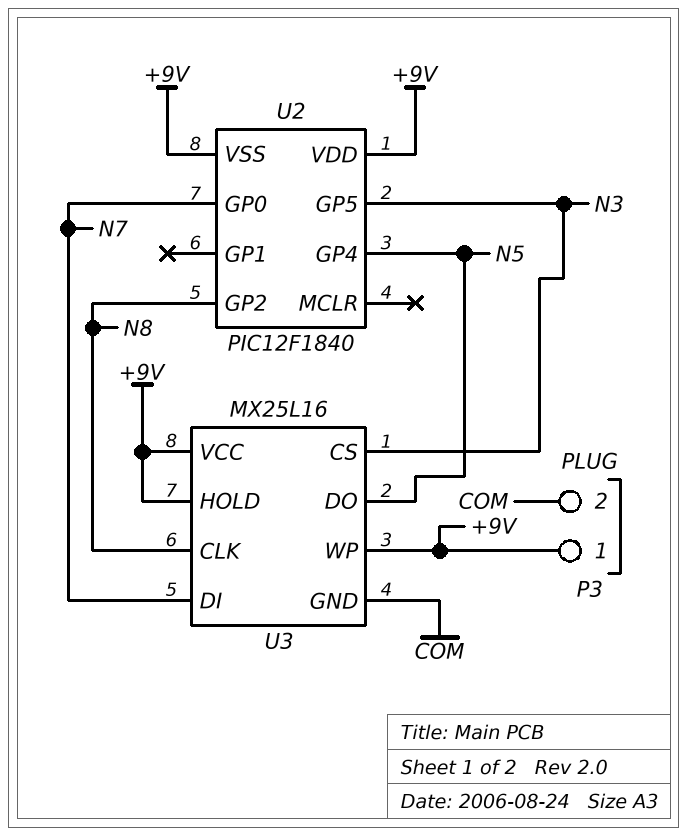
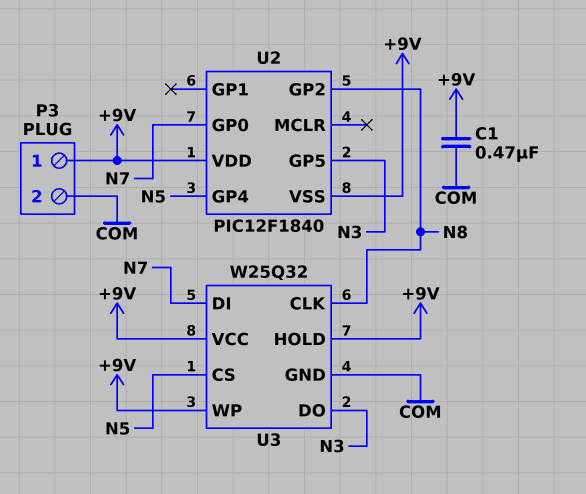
C1: none -> 470nF (+9V, COM)
U3: MX25L16 -> W25Q32
U3 pin CS: N3 -> N5
U3 pin DO: N5 -> N3

